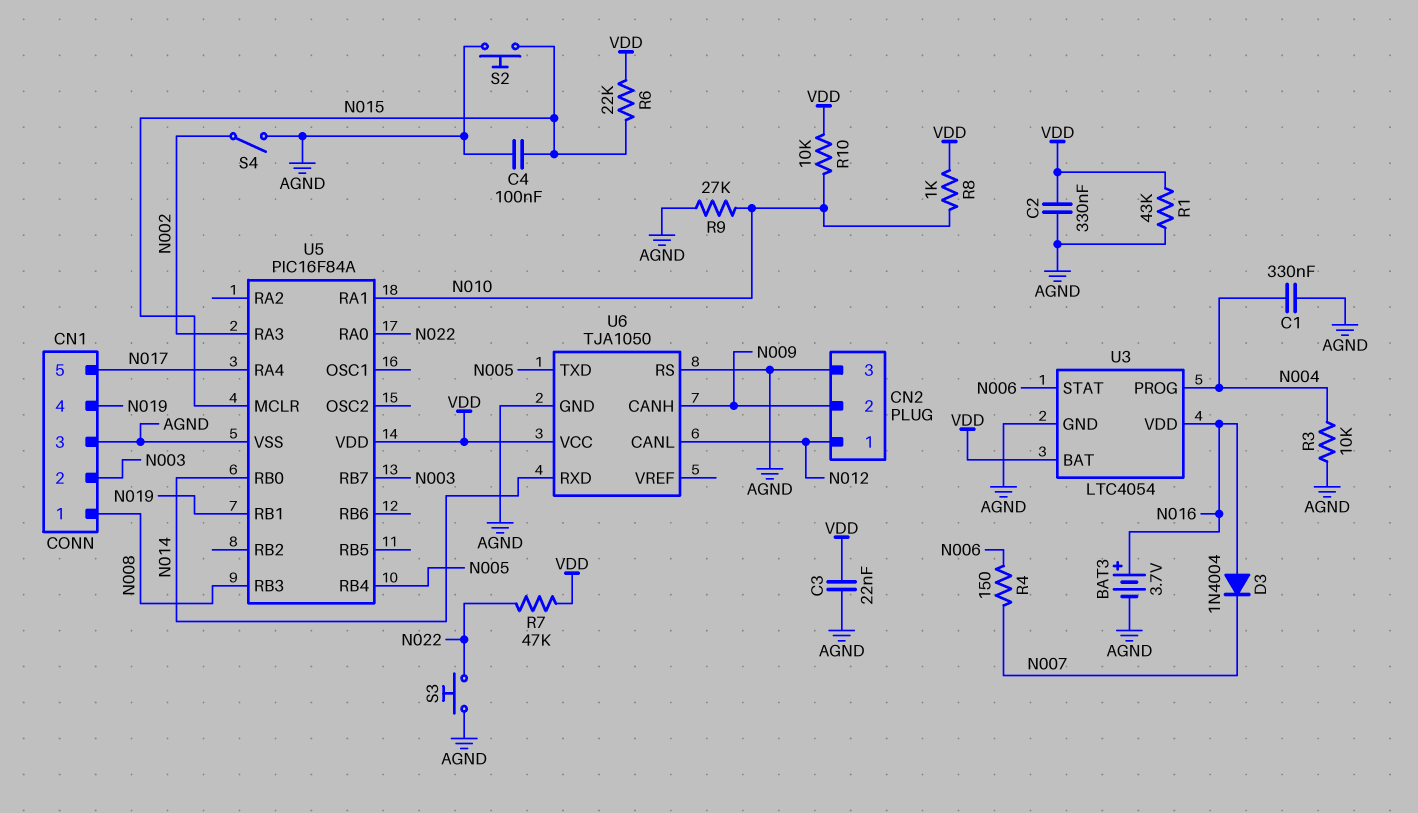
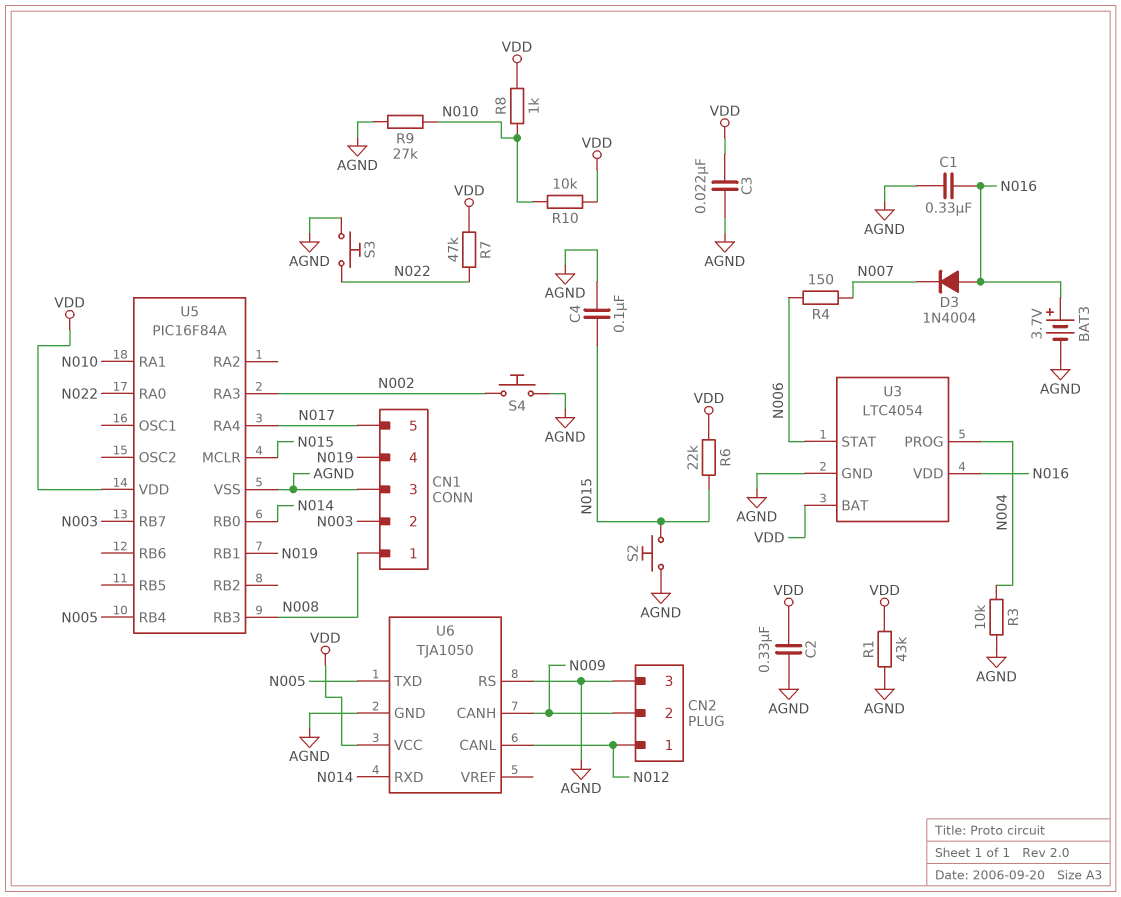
C1: 330nF (AGND, N004) -> 330nF (AGND, N016)
S4: switch (AGND, N002) -> button (AGND, N002)

